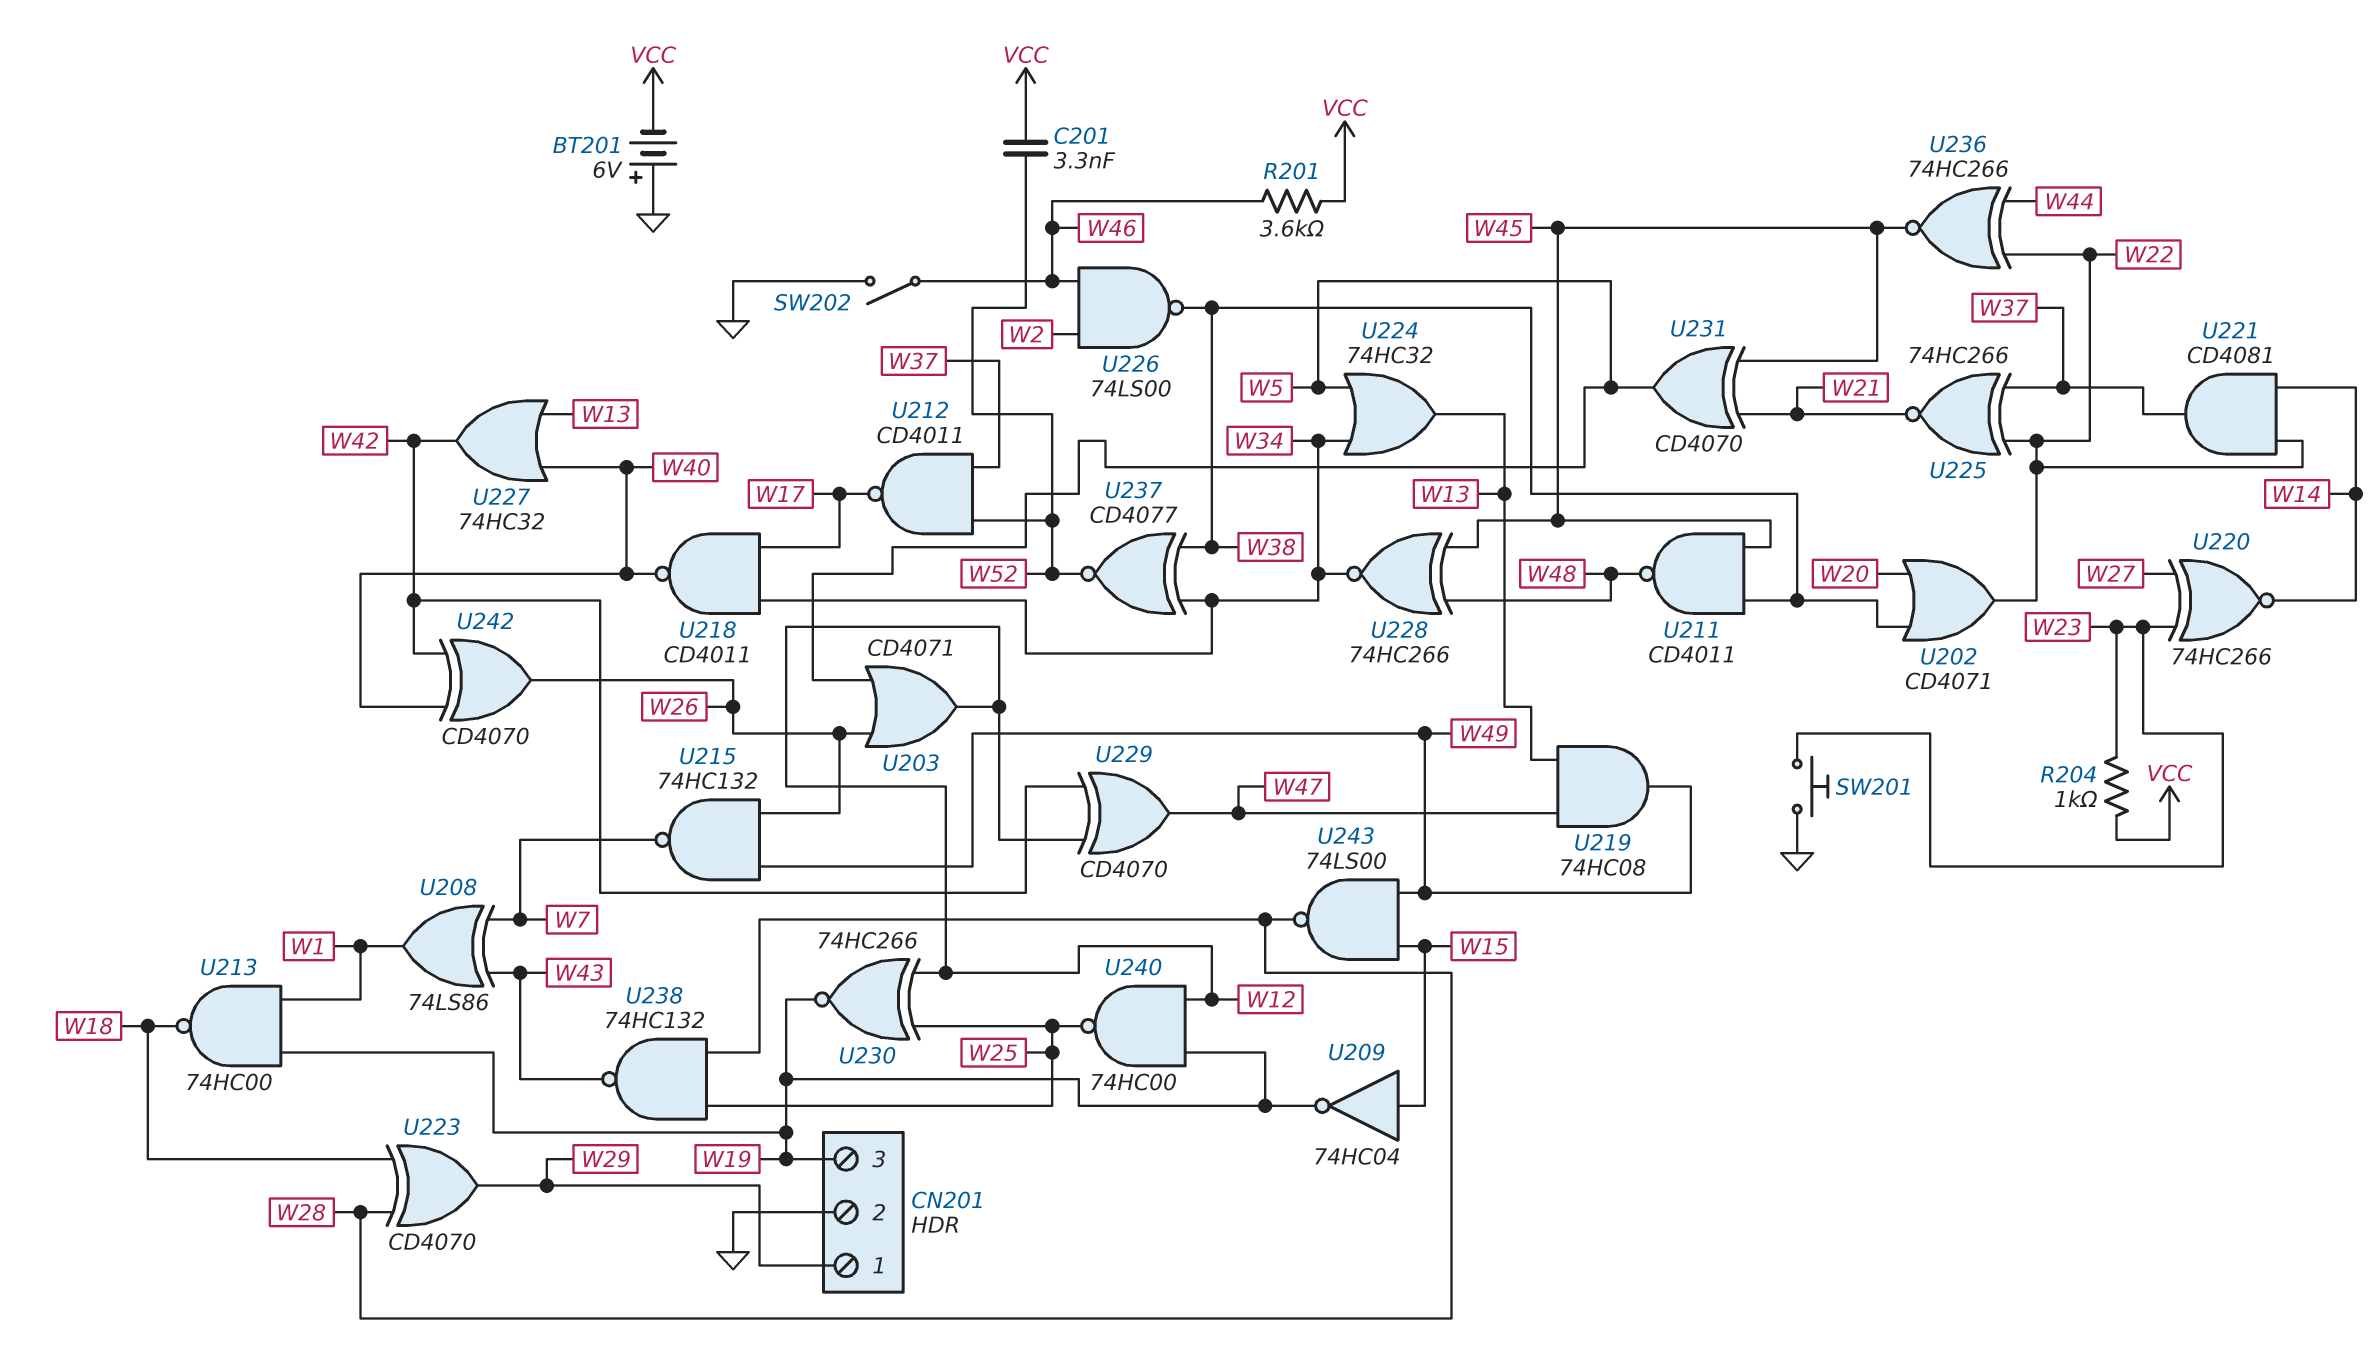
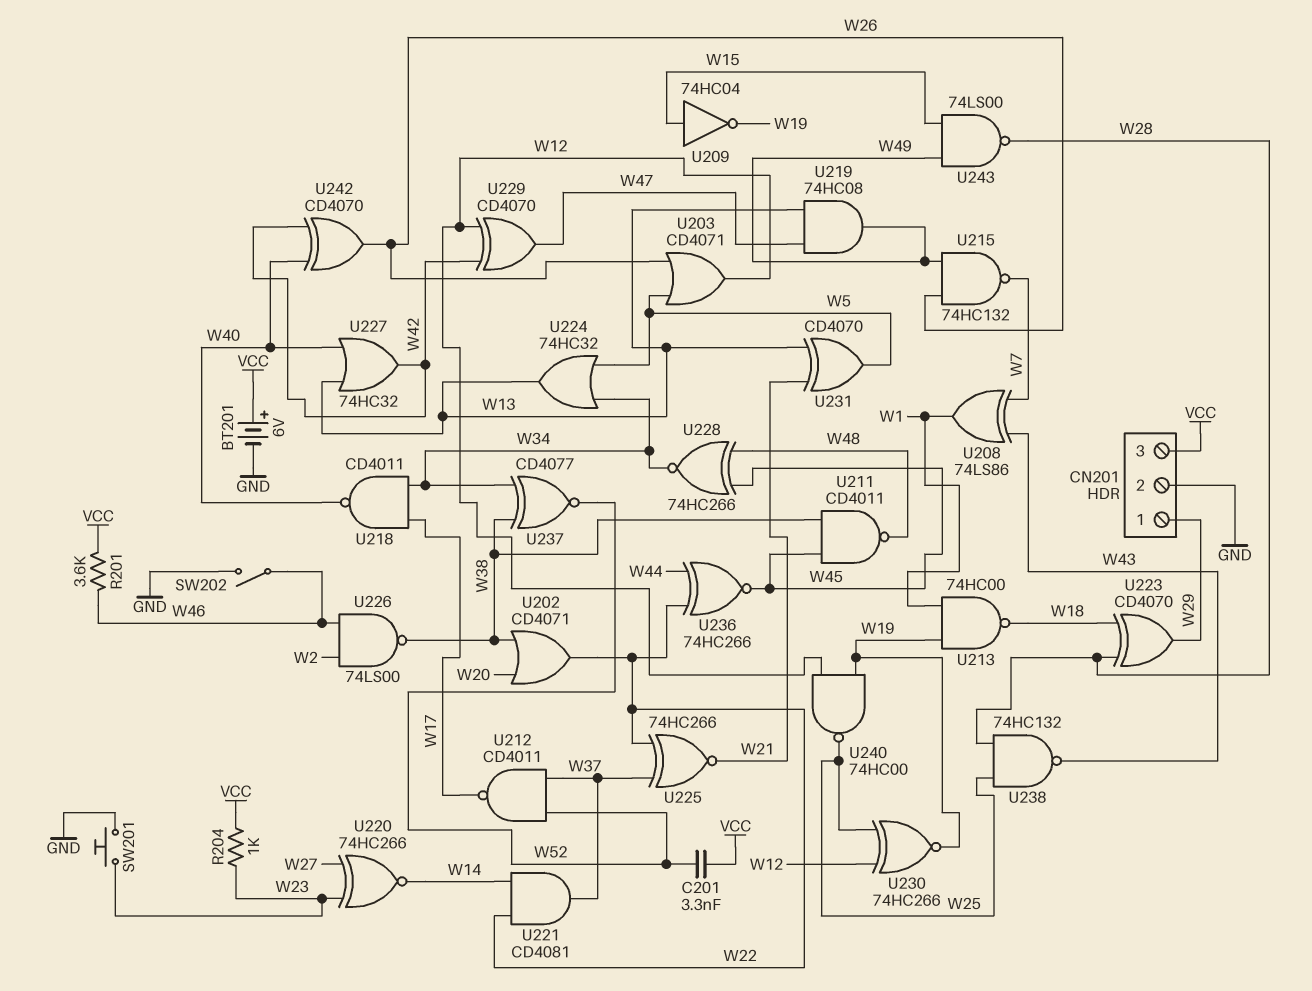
BT201: 6V (plus GND, minus VCC) -> 6V (plus VCC, minus GND)
CN201 pin 3: W19 -> VCC
U231: XOR CD4070 (in W21, in W45, out W5) -> XOR CD4070 (in W13, in W21, out W5)

